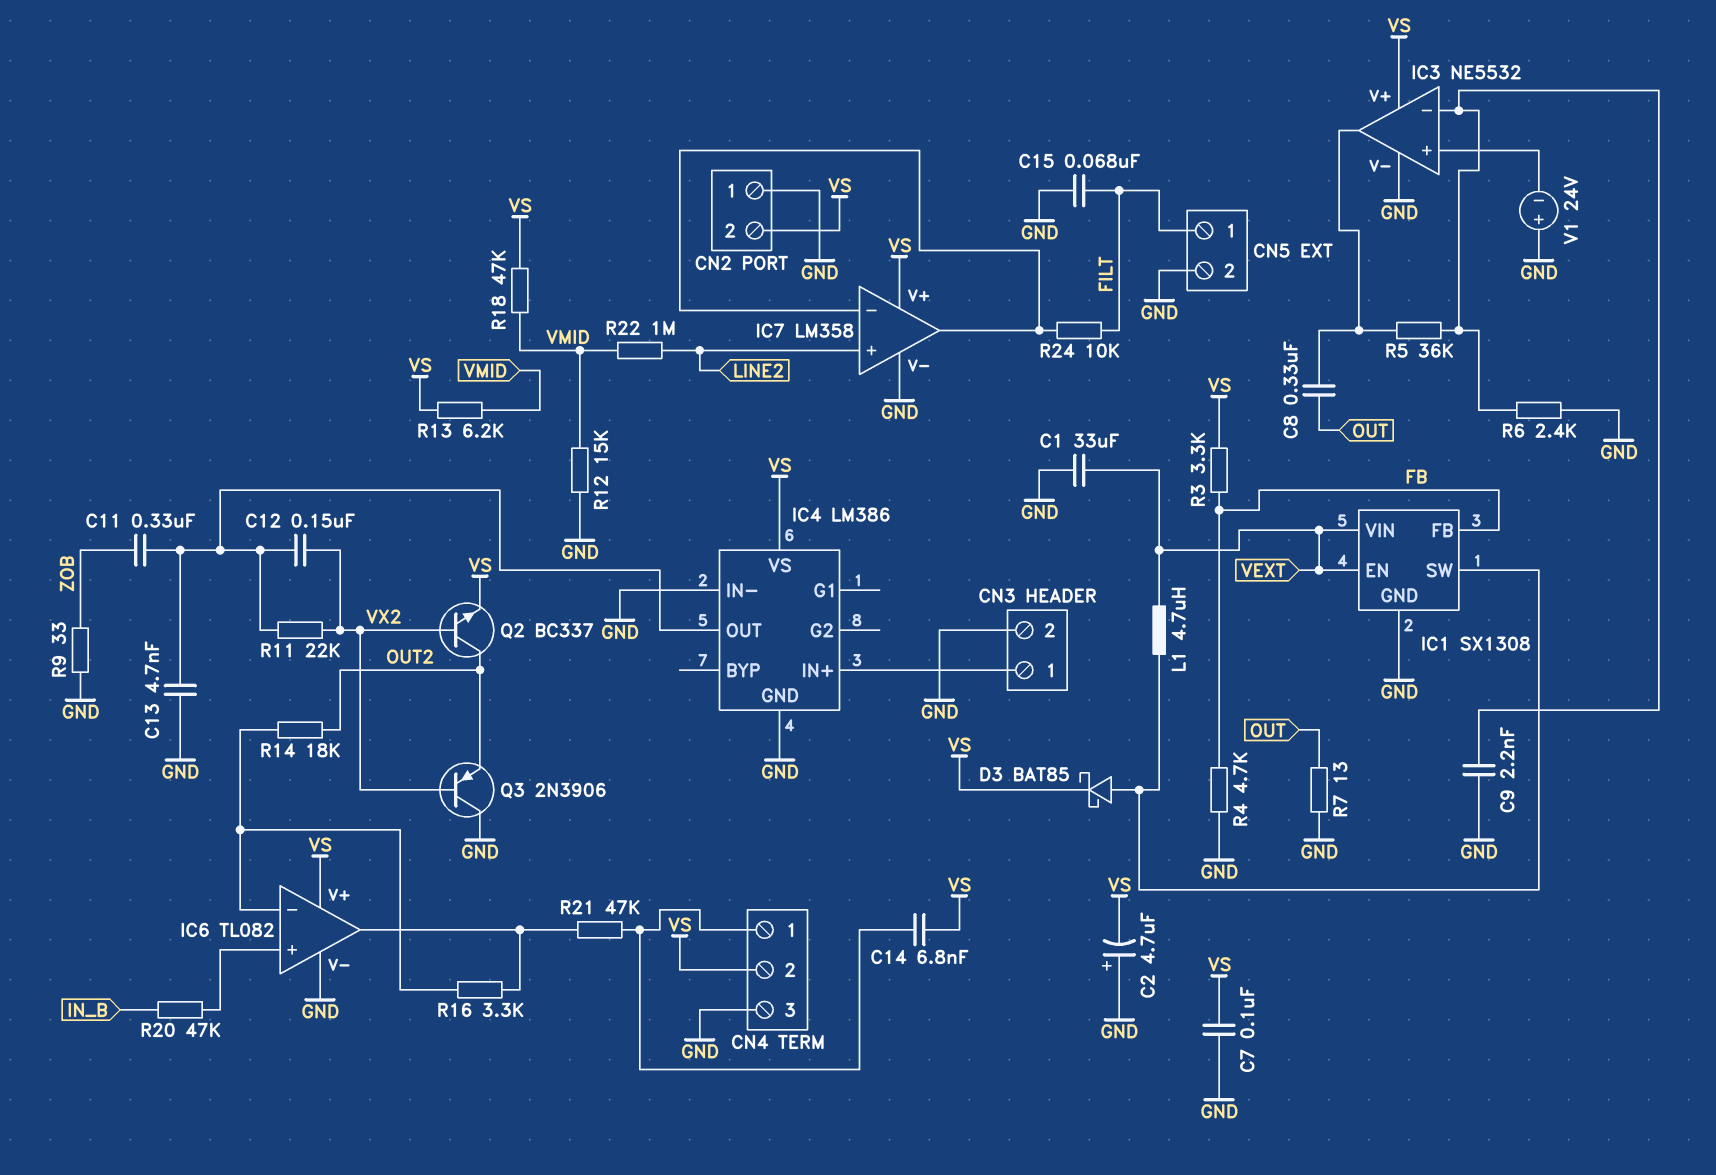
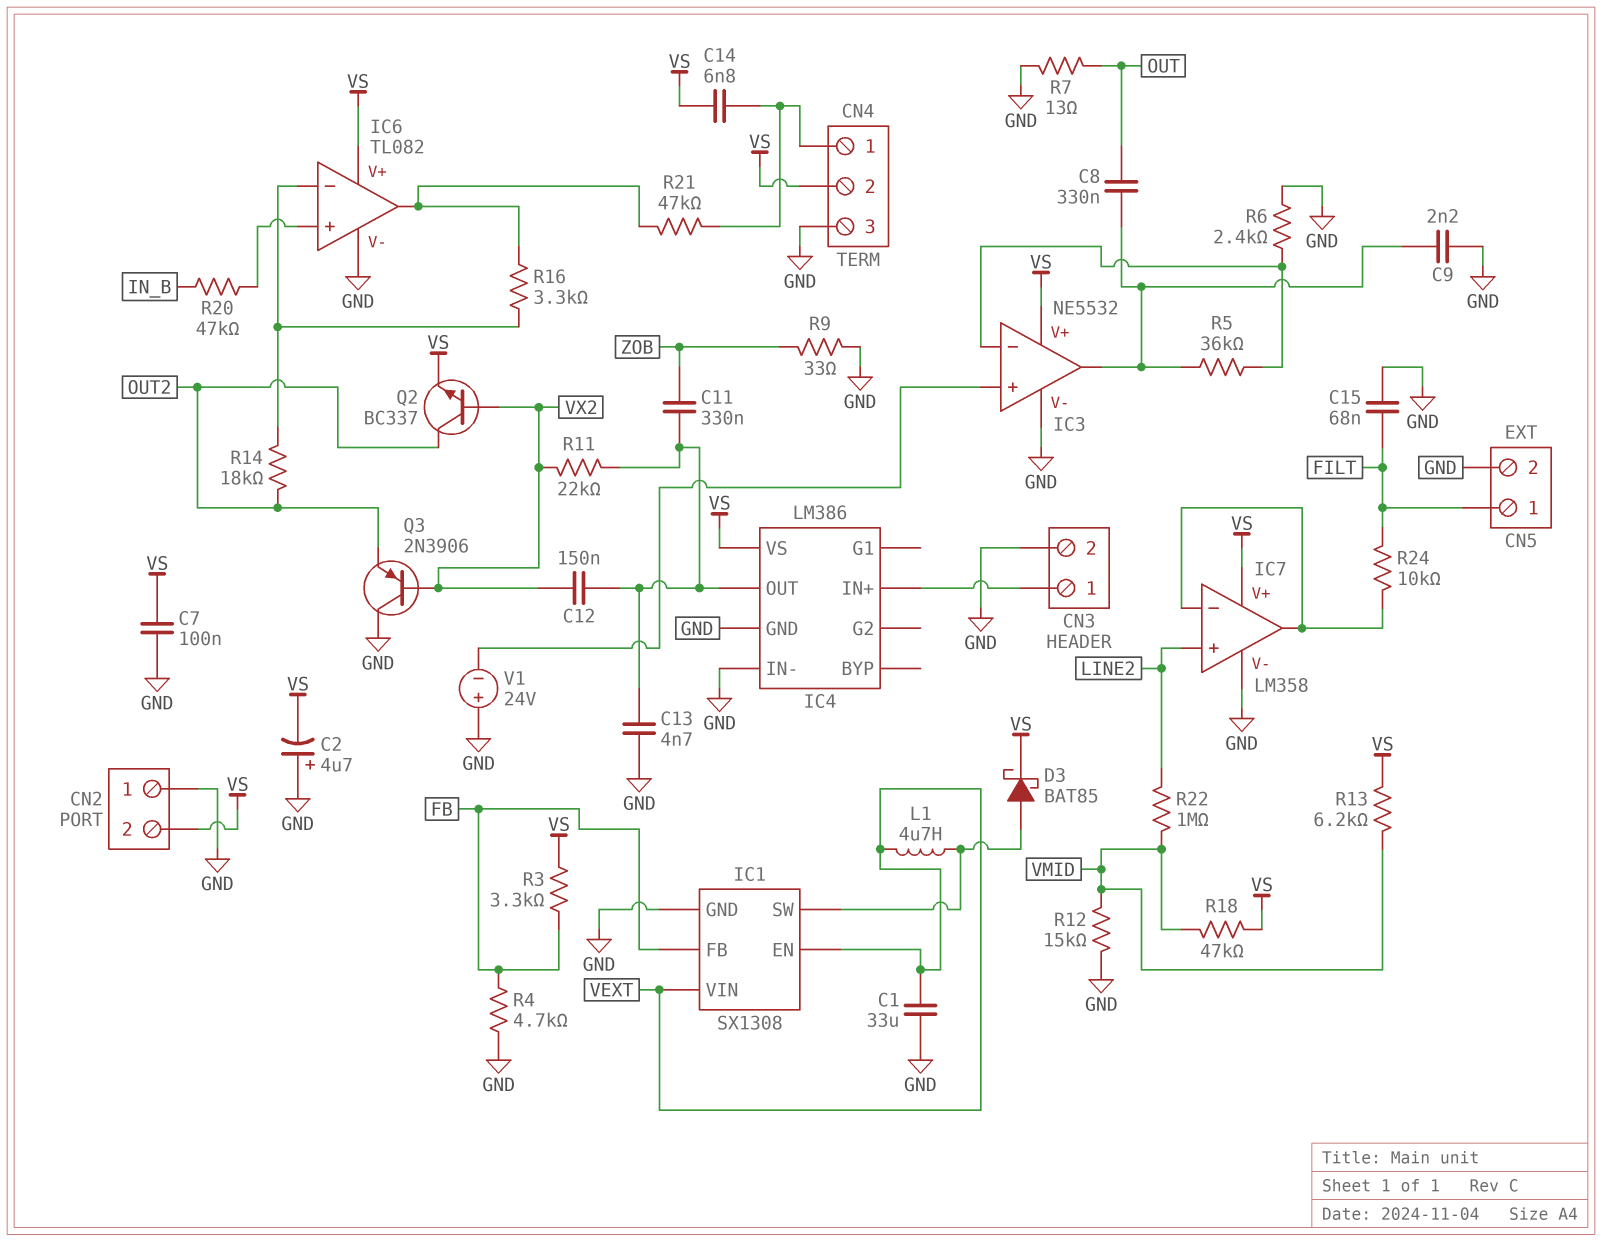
C9: 2.2nF (GND, IC3/in-) -> 2.2nF (GND, IC3/out)

